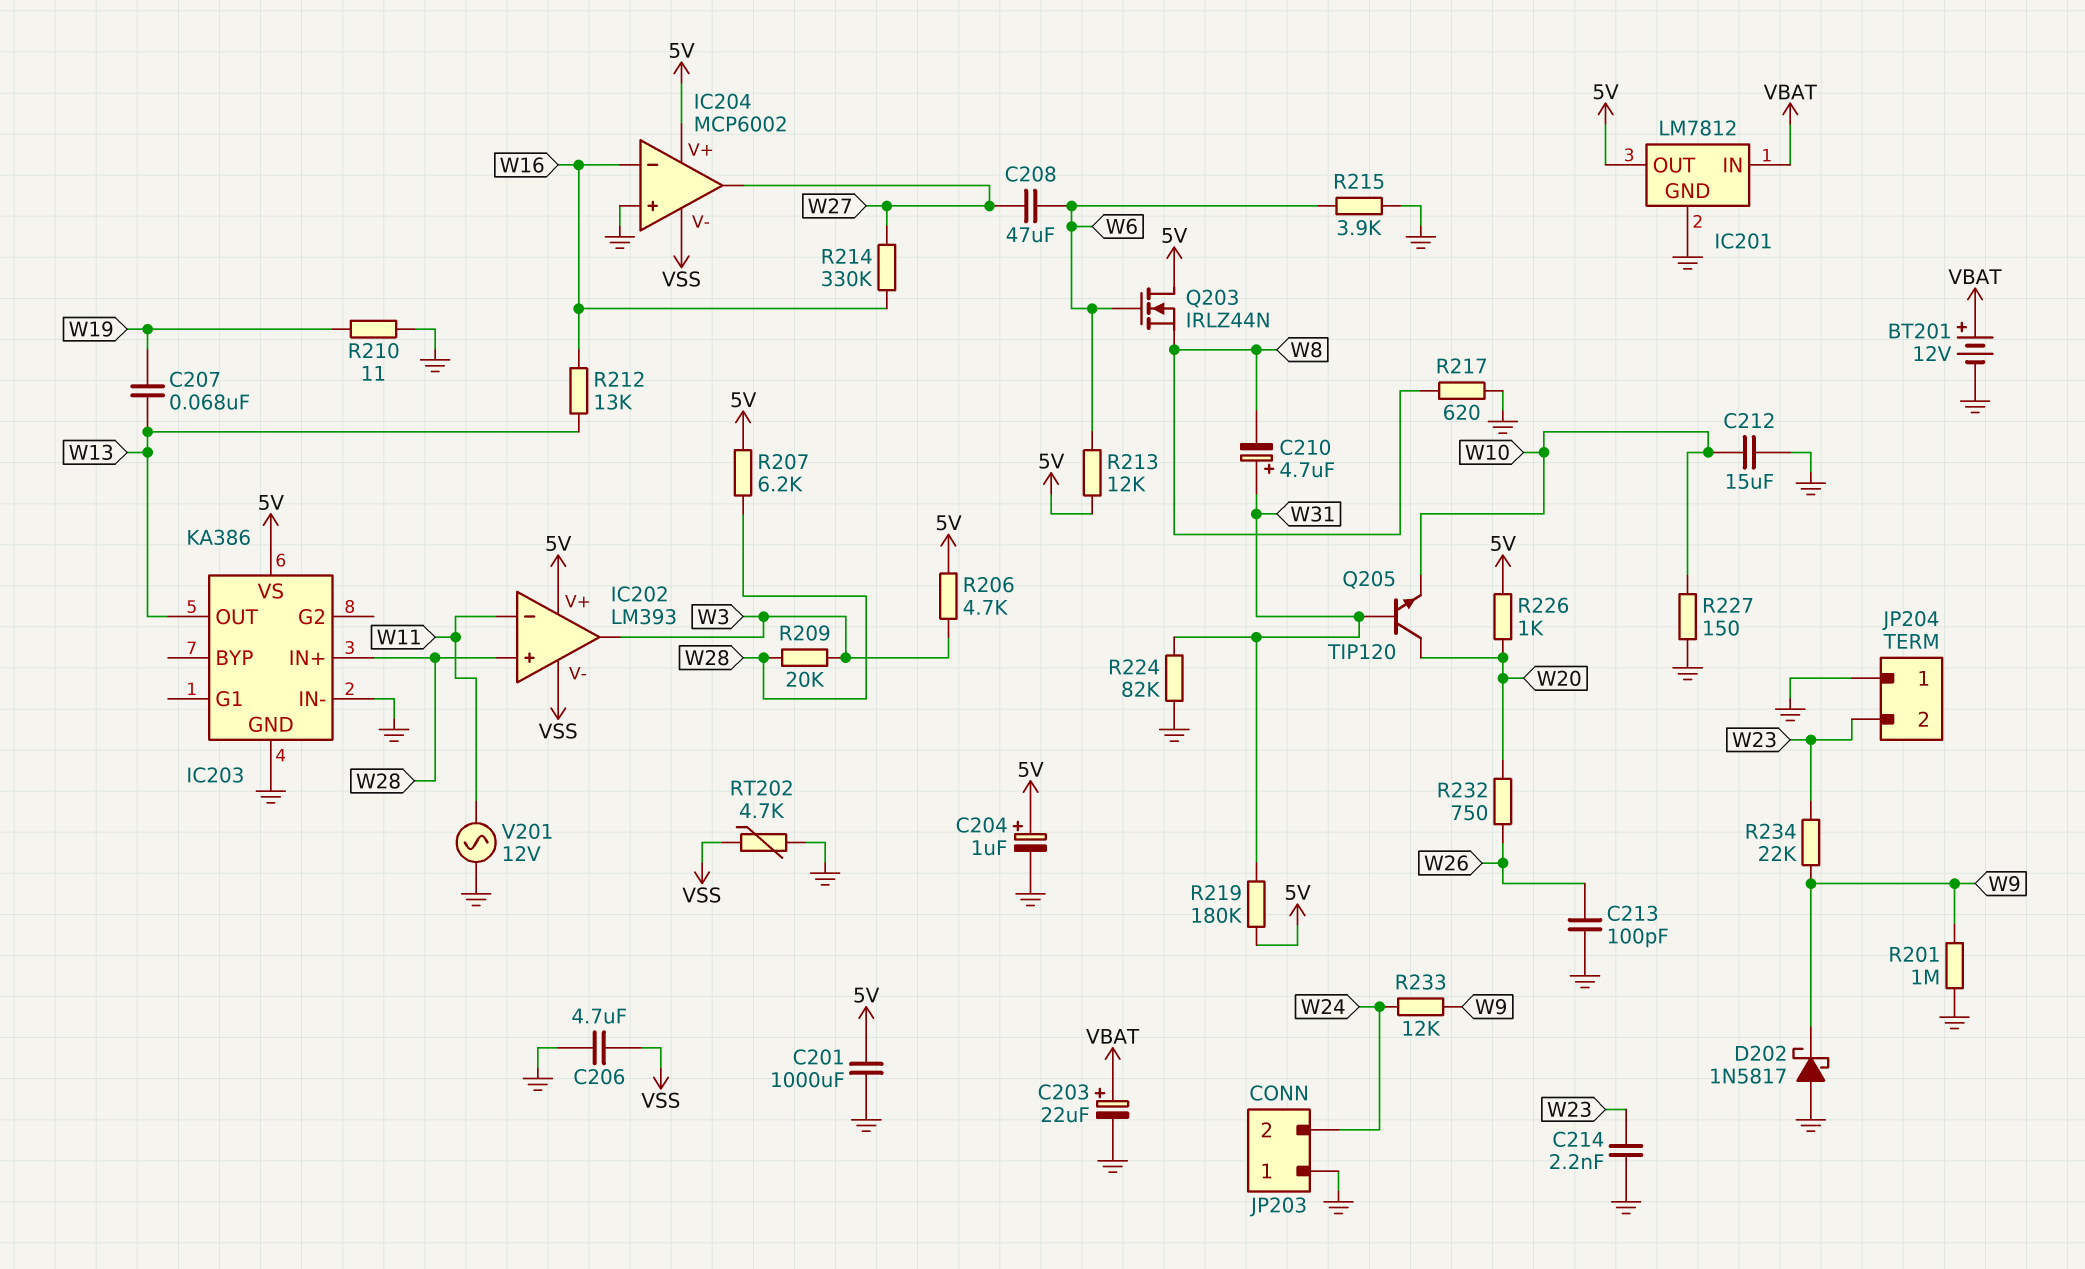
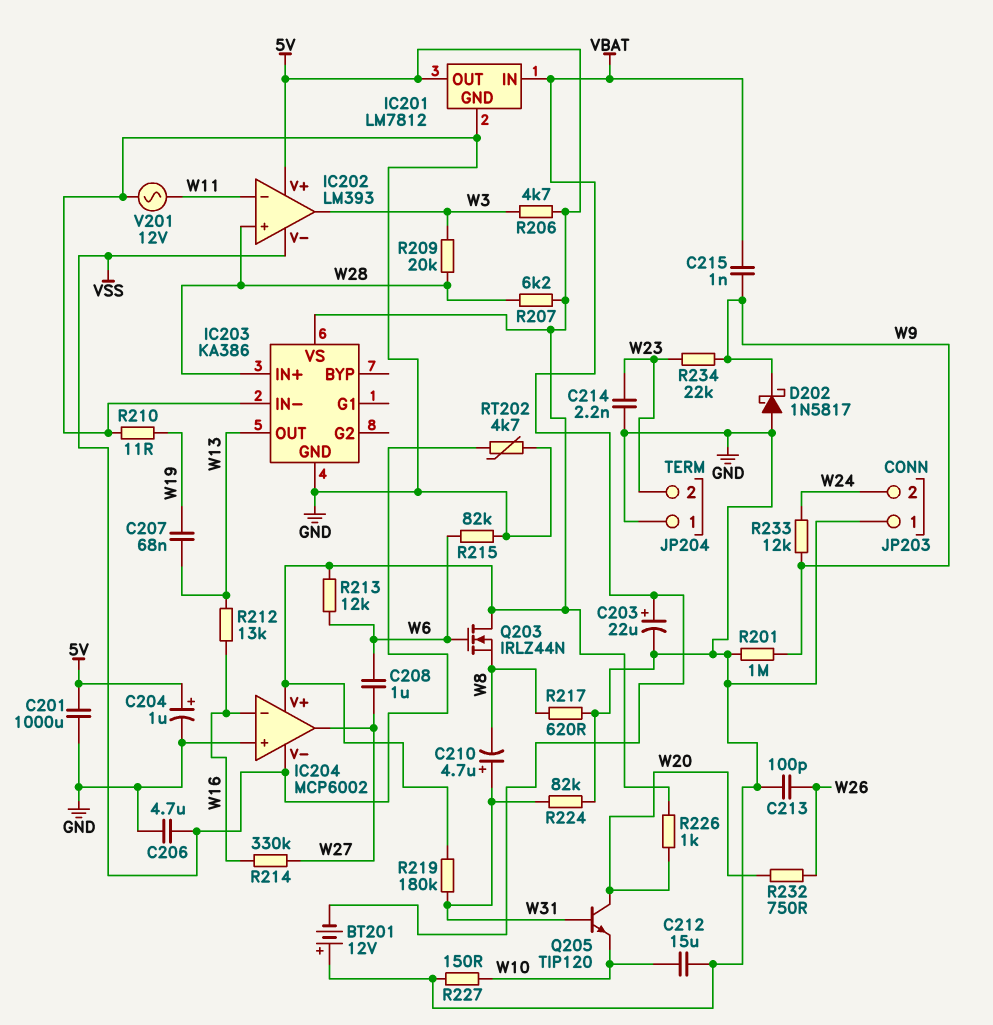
BT201: 12V (plus VBAT, minus GND) -> 12V (plus GND, minus VBAT)
C208: 47uF (W6, W27) -> 1uF (W6, W27)
C215: none -> 1nF (VBAT, W9)
R215: 3.9k (GND, W6) -> 82k (GND, W6)

